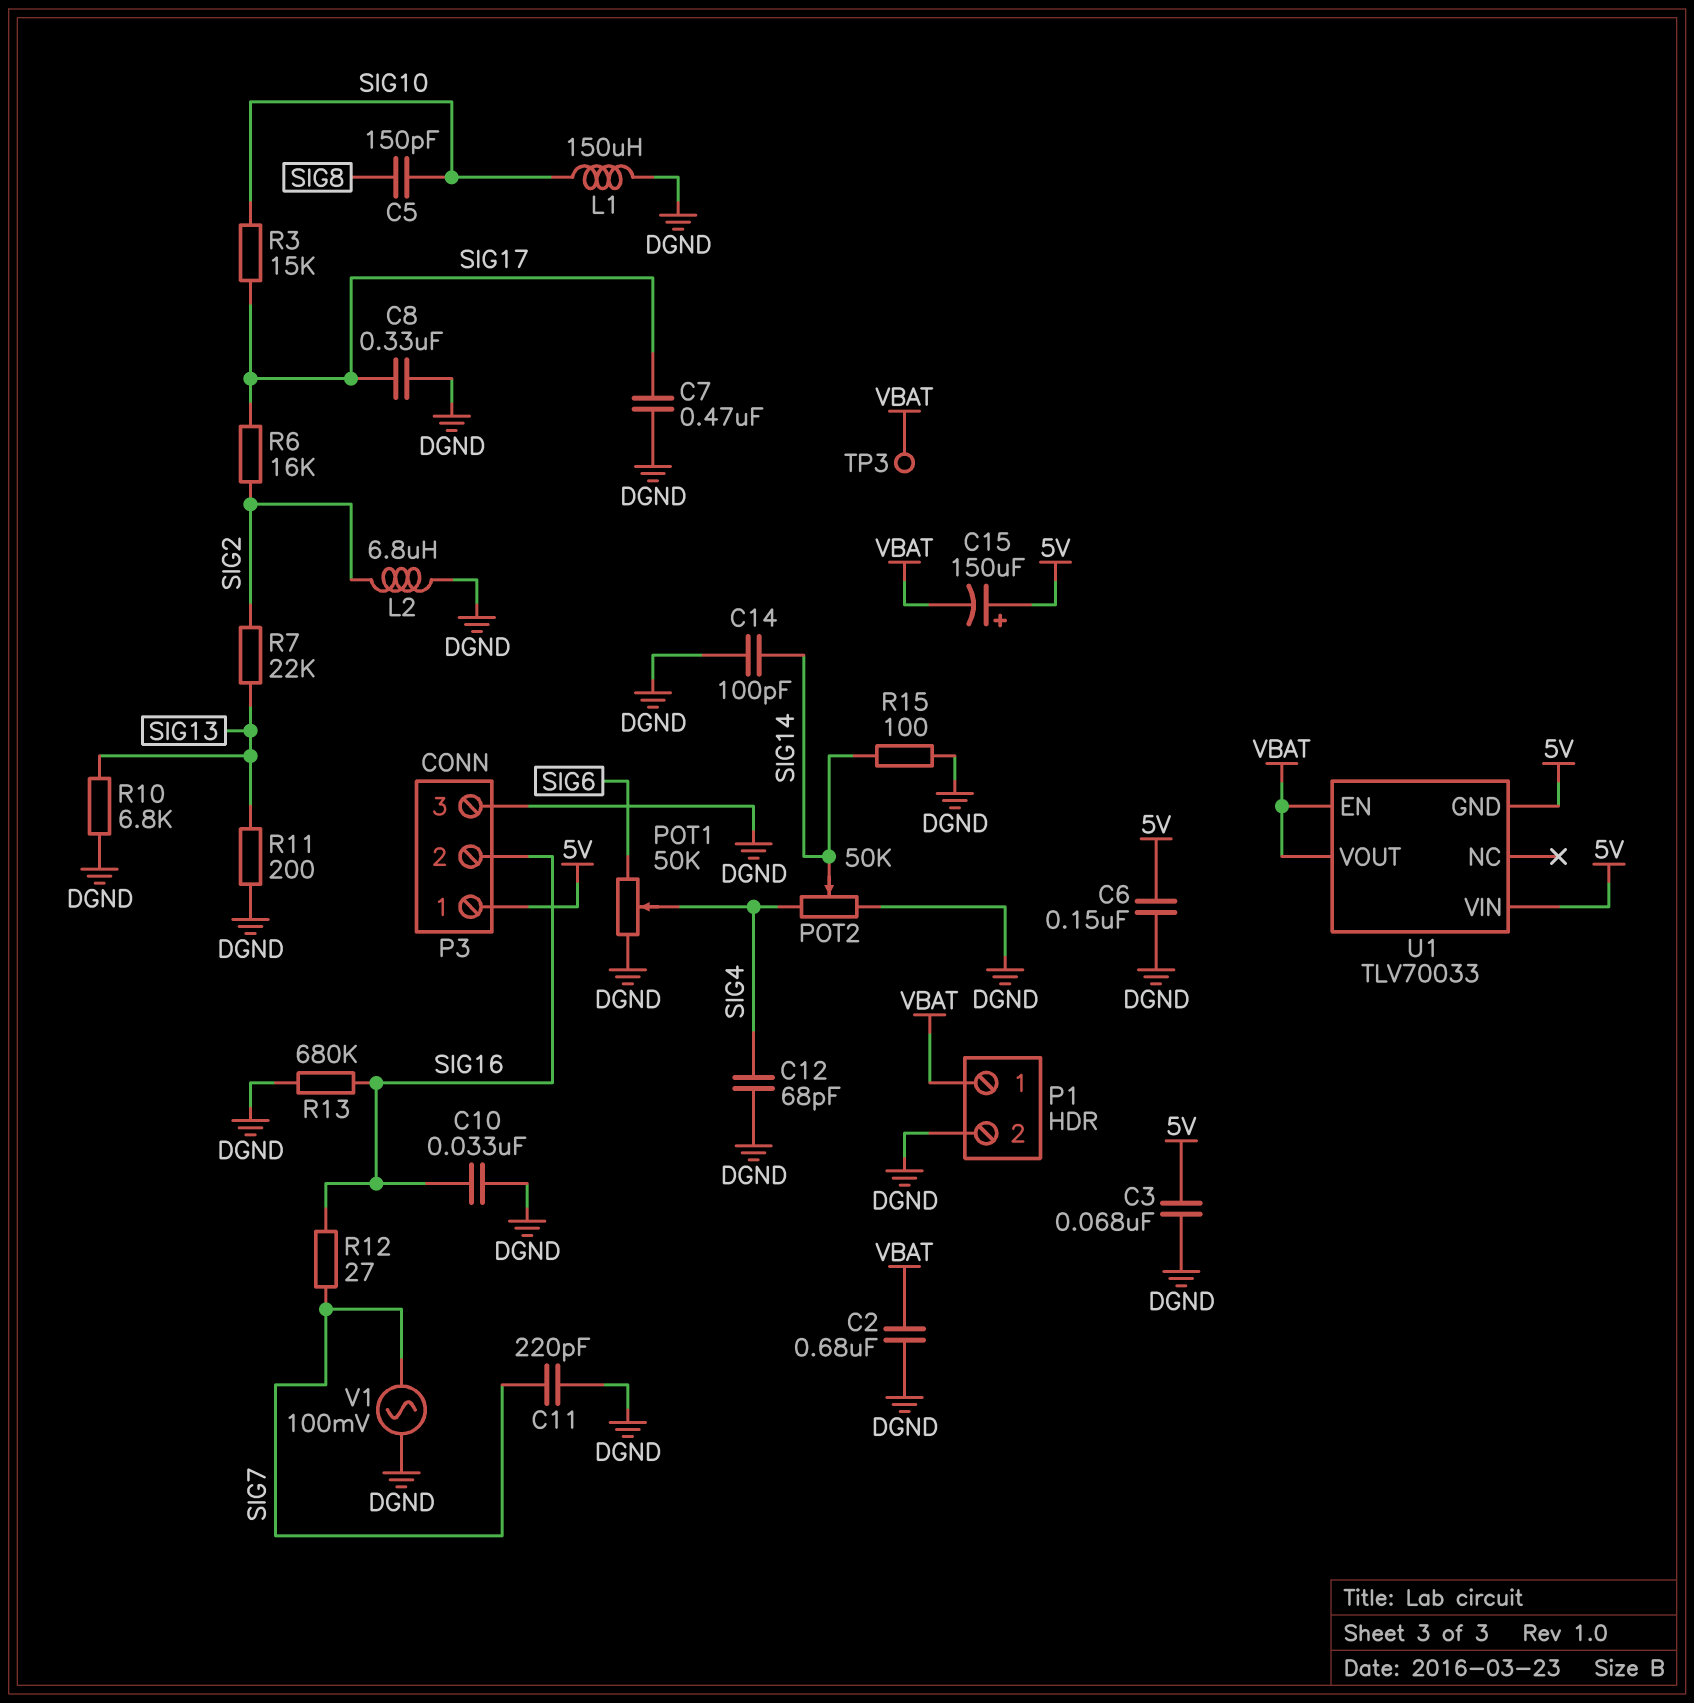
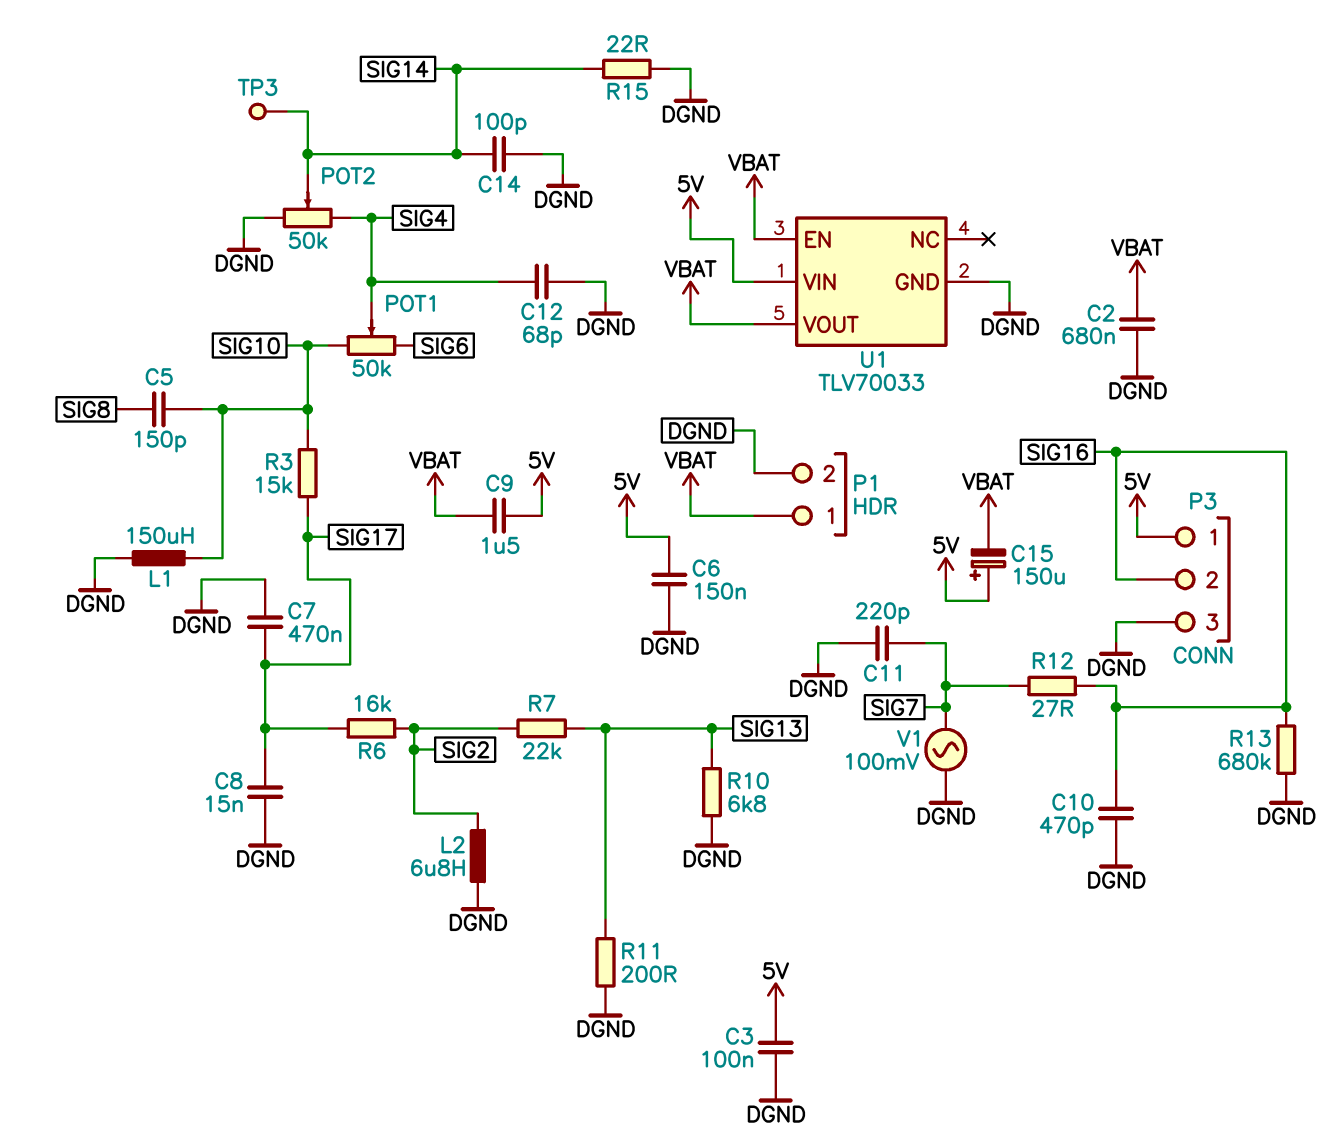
C3: 68nF (5V, DGND) -> 100nF (5V, DGND)
C8: 330nF (DGND, SIG17) -> 15nF (DGND, SIG17)
C9: none -> 1.5uF (5V, VBAT)
C10: 33nF (DGND, SIG16) -> 470pF (DGND, SIG16)
POT1: 50k (DGND, SIG6, wiper SIG4) -> 50k (SIG6, SIG10, wiper SIG4)
R15: 100 (DGND, SIG14) -> 22 (DGND, SIG14)
TP3: test point (VBAT) -> test point (SIG14)
U1 pin GND: 5V -> DGND

